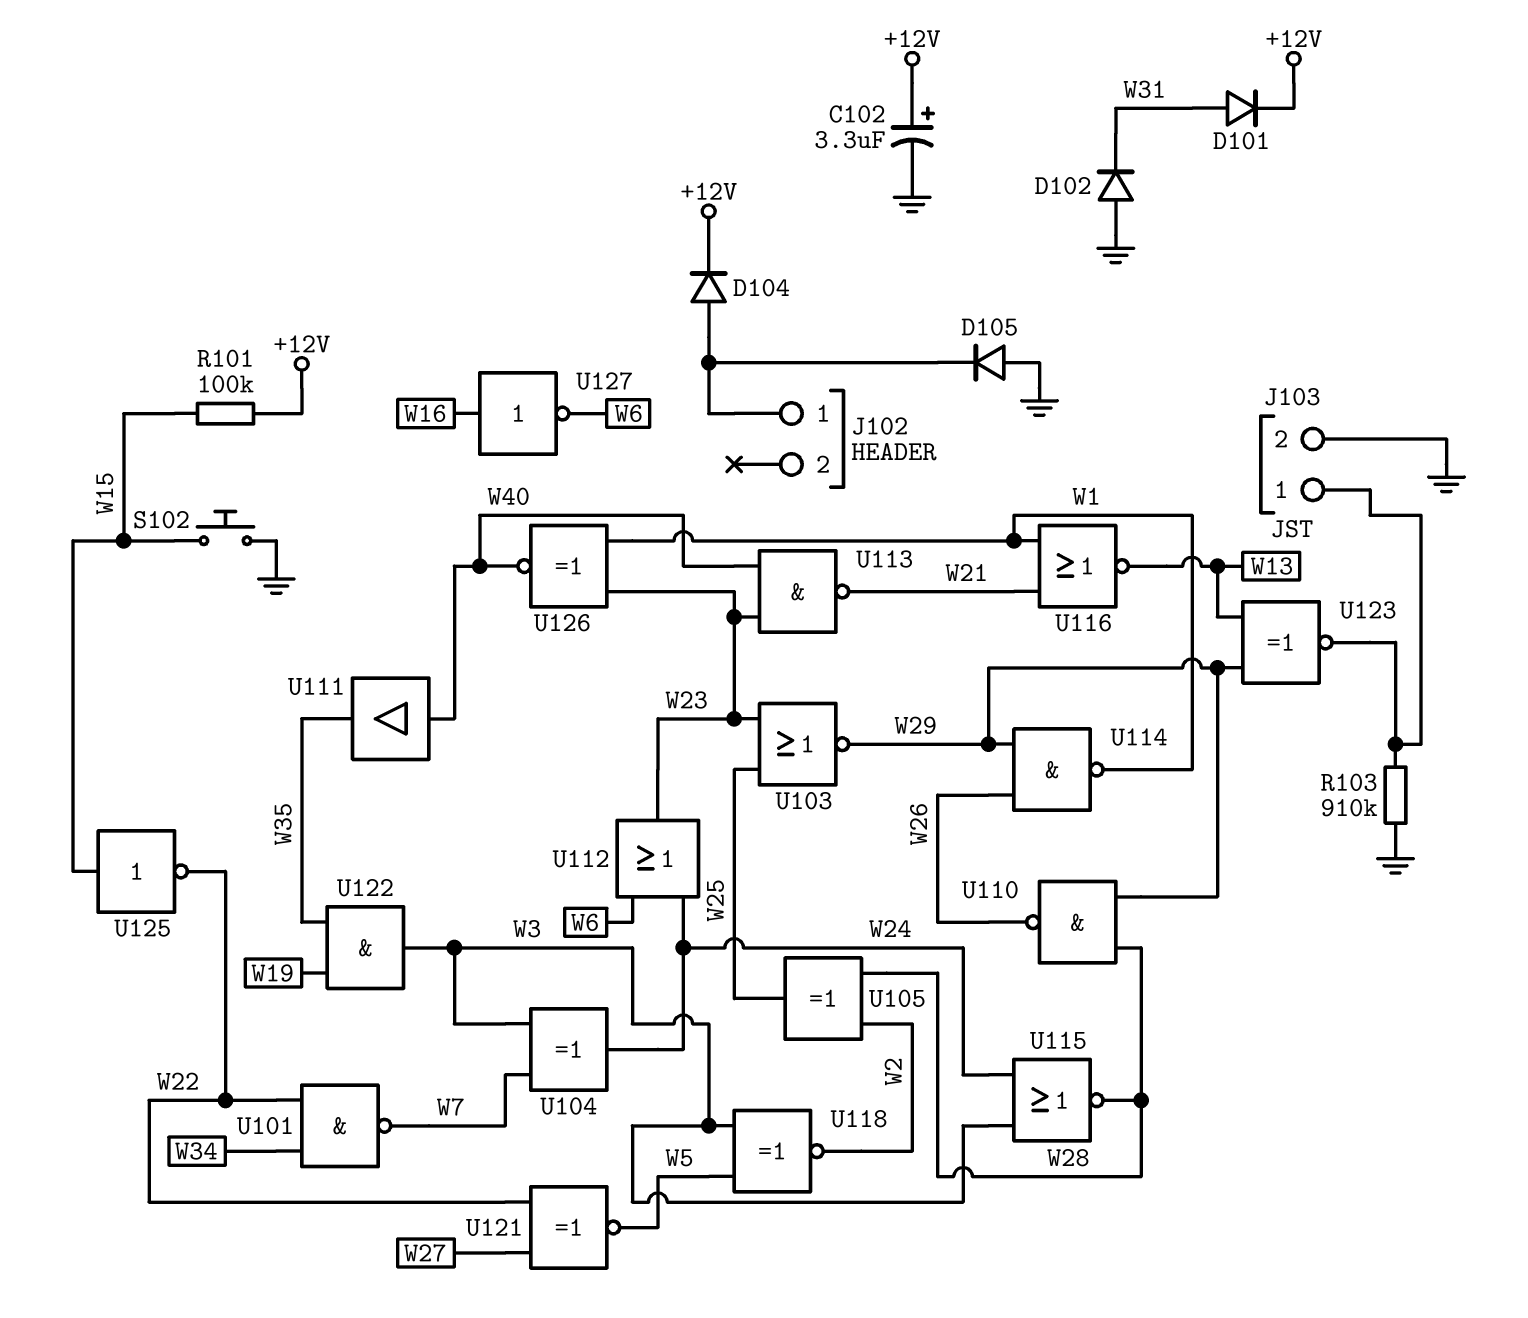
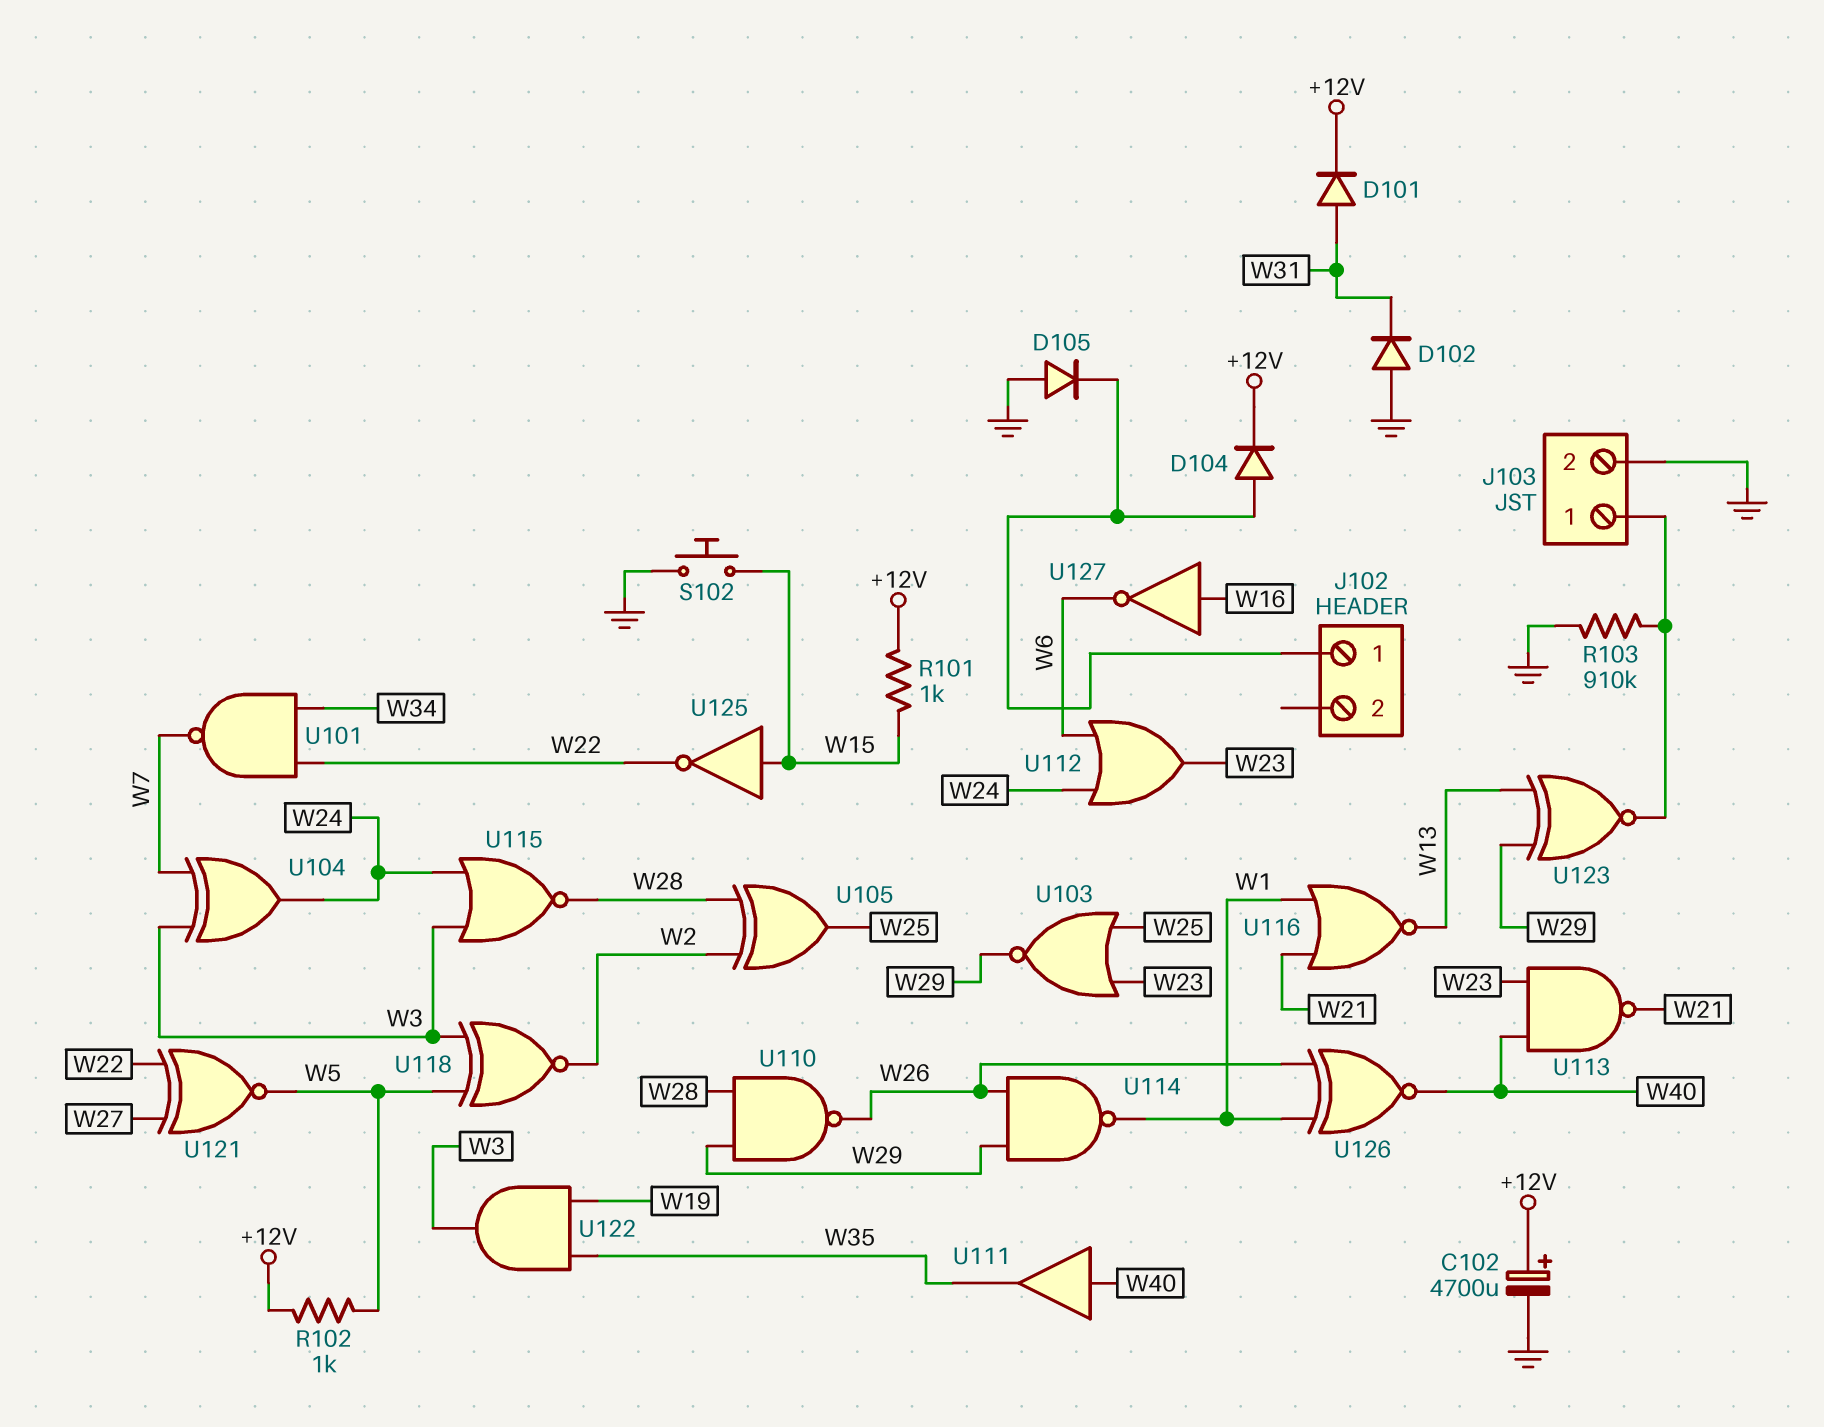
C102: 3.3uF (plus +12V, minus GND) -> 4700uF (plus +12V, minus GND)
R101: 100k (+12V, W15) -> 1k (+12V, W15)
R102: none -> 1k (+12V, W5)
U126: XNOR (in W1, in W23, out W40) -> XNOR (in W1, in W26, out W40)

